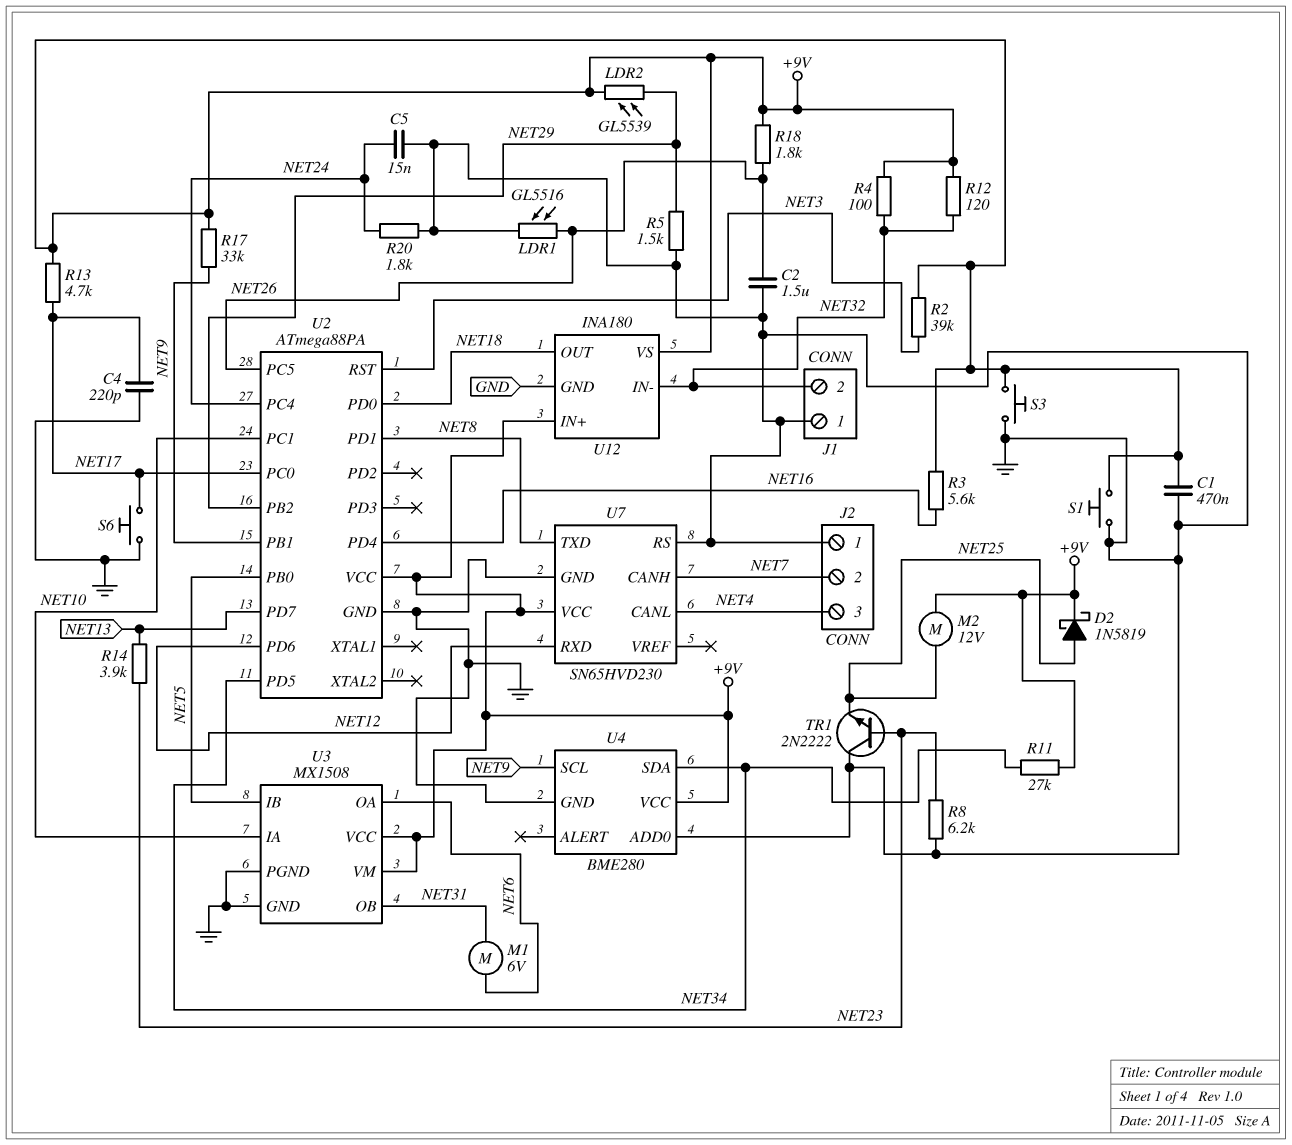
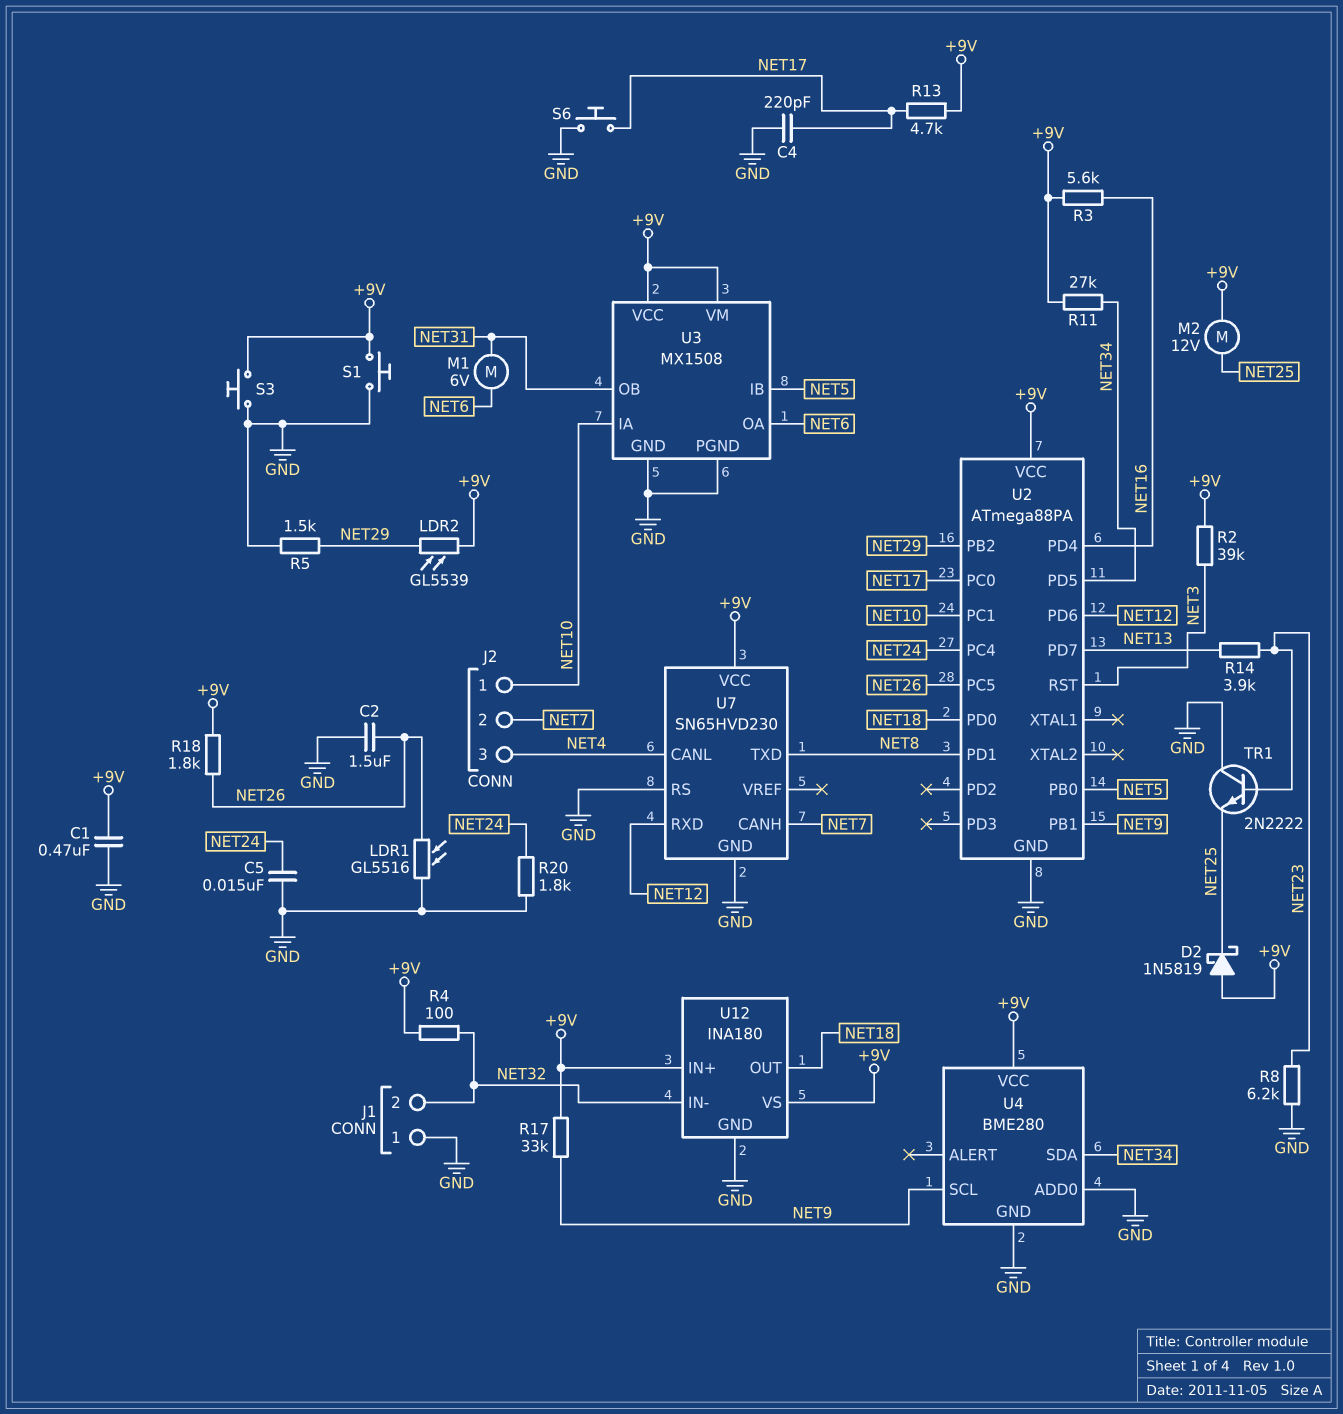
D2: schottky 1N5819 (A NET25, K +9V) -> schottky 1N5819 (A +9V, K NET25)
J2 pin 1: GND -> NET10
R12: 120 (+9V, NET32) -> none

